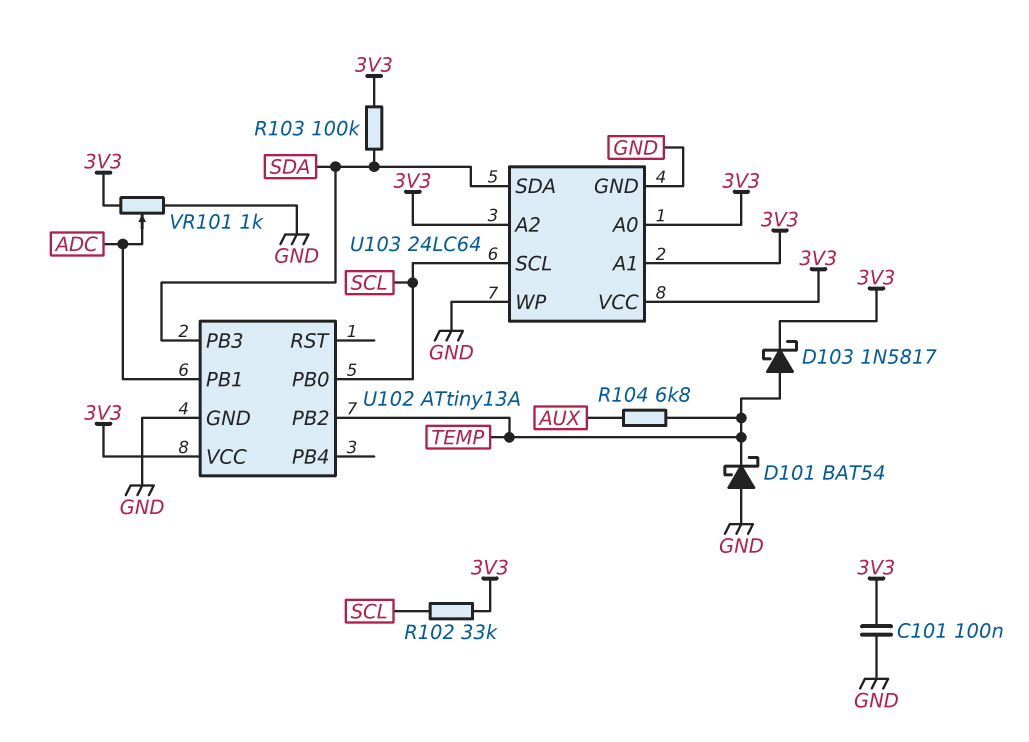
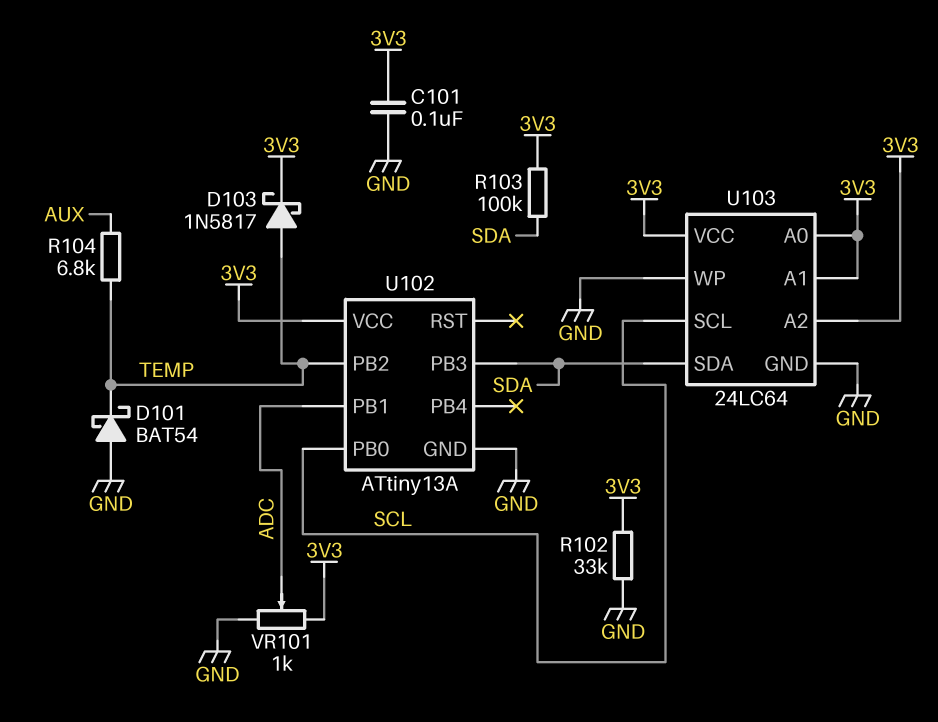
R102: 33k (3V3, SCL) -> 33k (3V3, GND)

